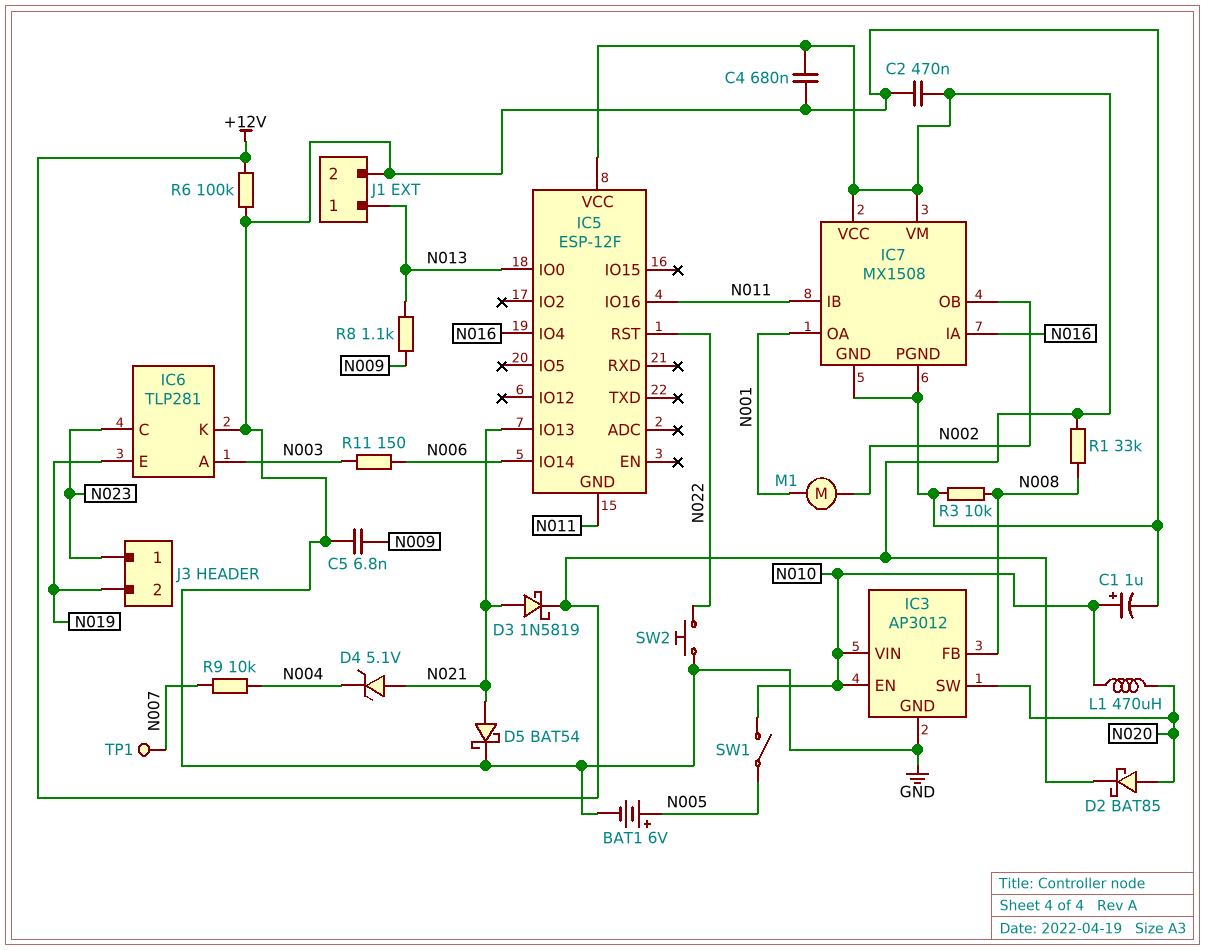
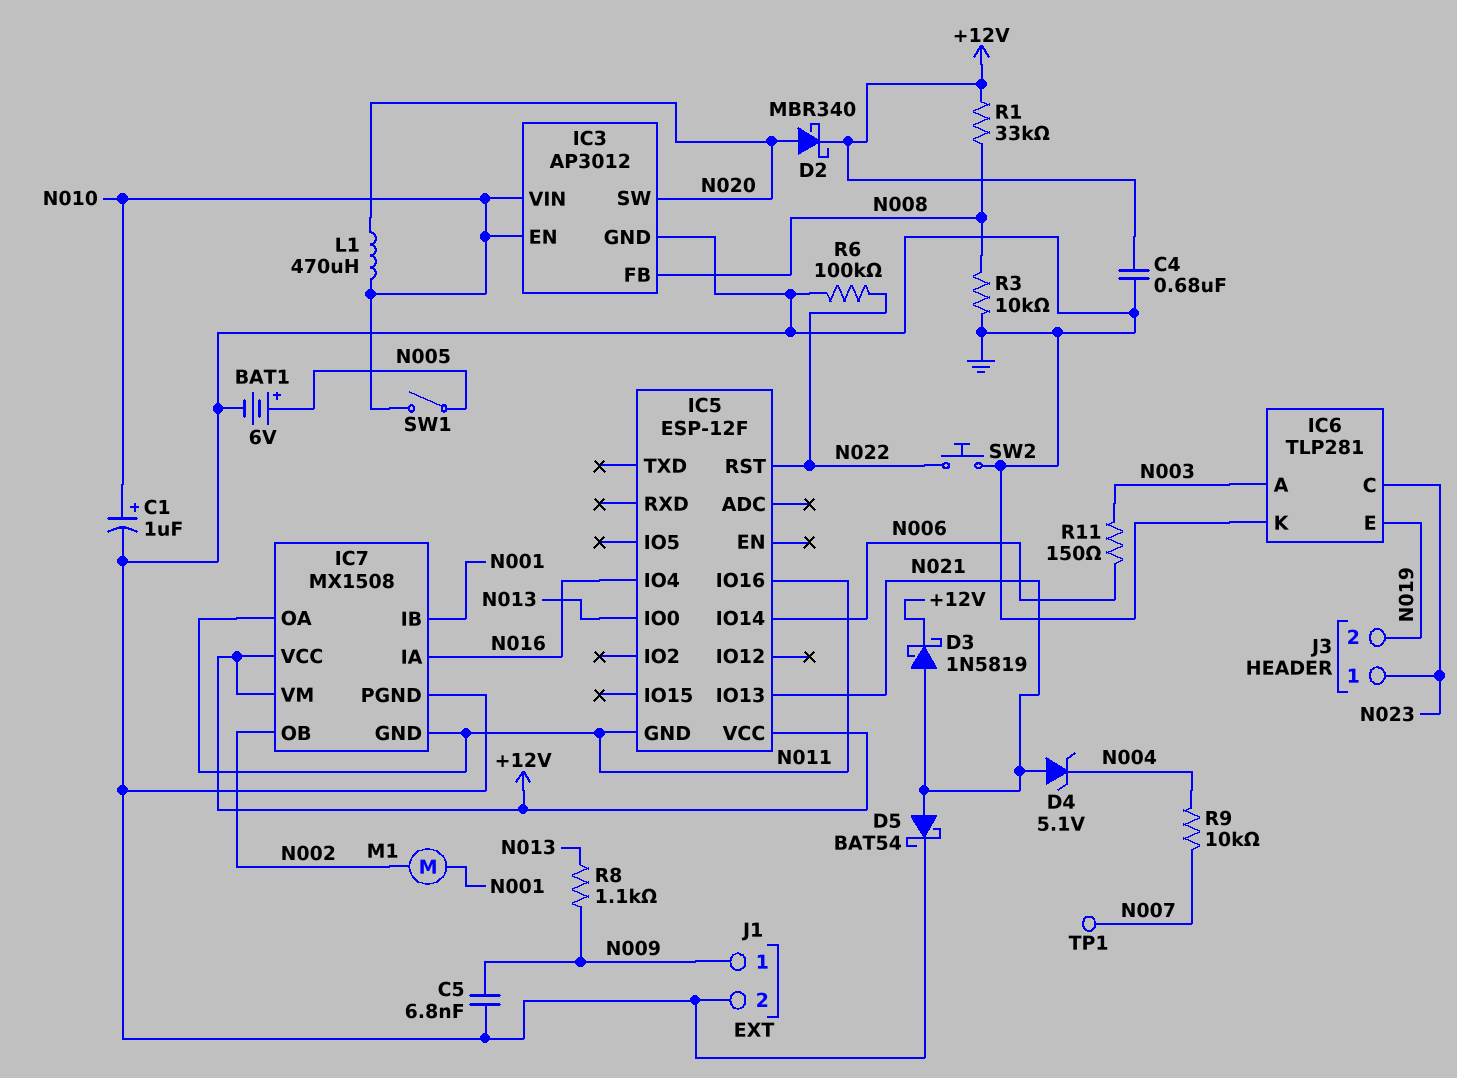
C2: 470nF (+12V, GND) -> none
D2: schottky BAT85 (A N020, K +12V) -> schottky MBR340 (A N020, K +12V)
IC7 pin GND: GND -> N011
IC7 pin IB: N011 -> N001
IC7 pin OA: N001 -> N011
J1 pin 1: N013 -> N009
R6: 100k (+12V, GND) -> 100k (GND, N022)

